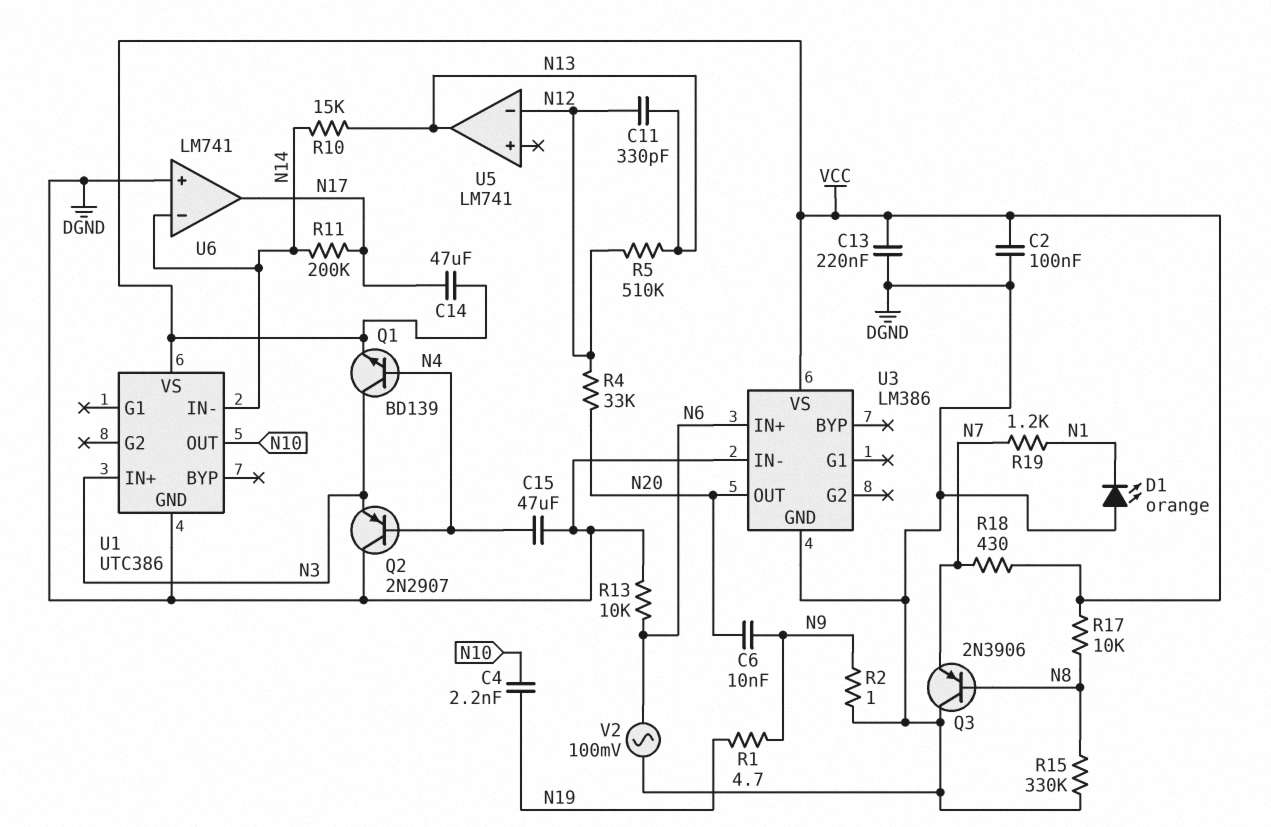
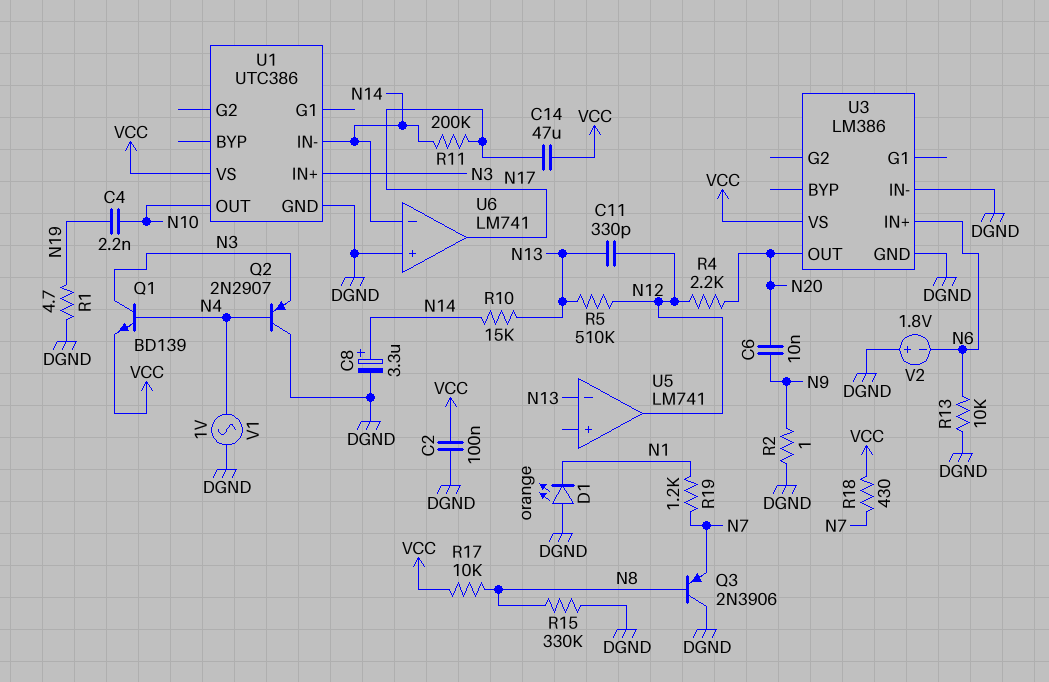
C8: none -> 3.3uF (plus N14, minus DGND)
C13: 220nF (DGND, VCC) -> none
C15: 47uF (DGND, N4) -> none
R1: 4.7 (N9, N19) -> 4.7 (DGND, N19)
R4: 33k (N12, N20) -> 2.2k (N12, N20)
U5 pin in-: N12 -> N13
U5 pin out: N13 -> N12
V1: none -> AC 1V (DGND, N4)
V2: AC 100mV (DGND, N6) -> 1.8V (plus DGND, minus N6)

